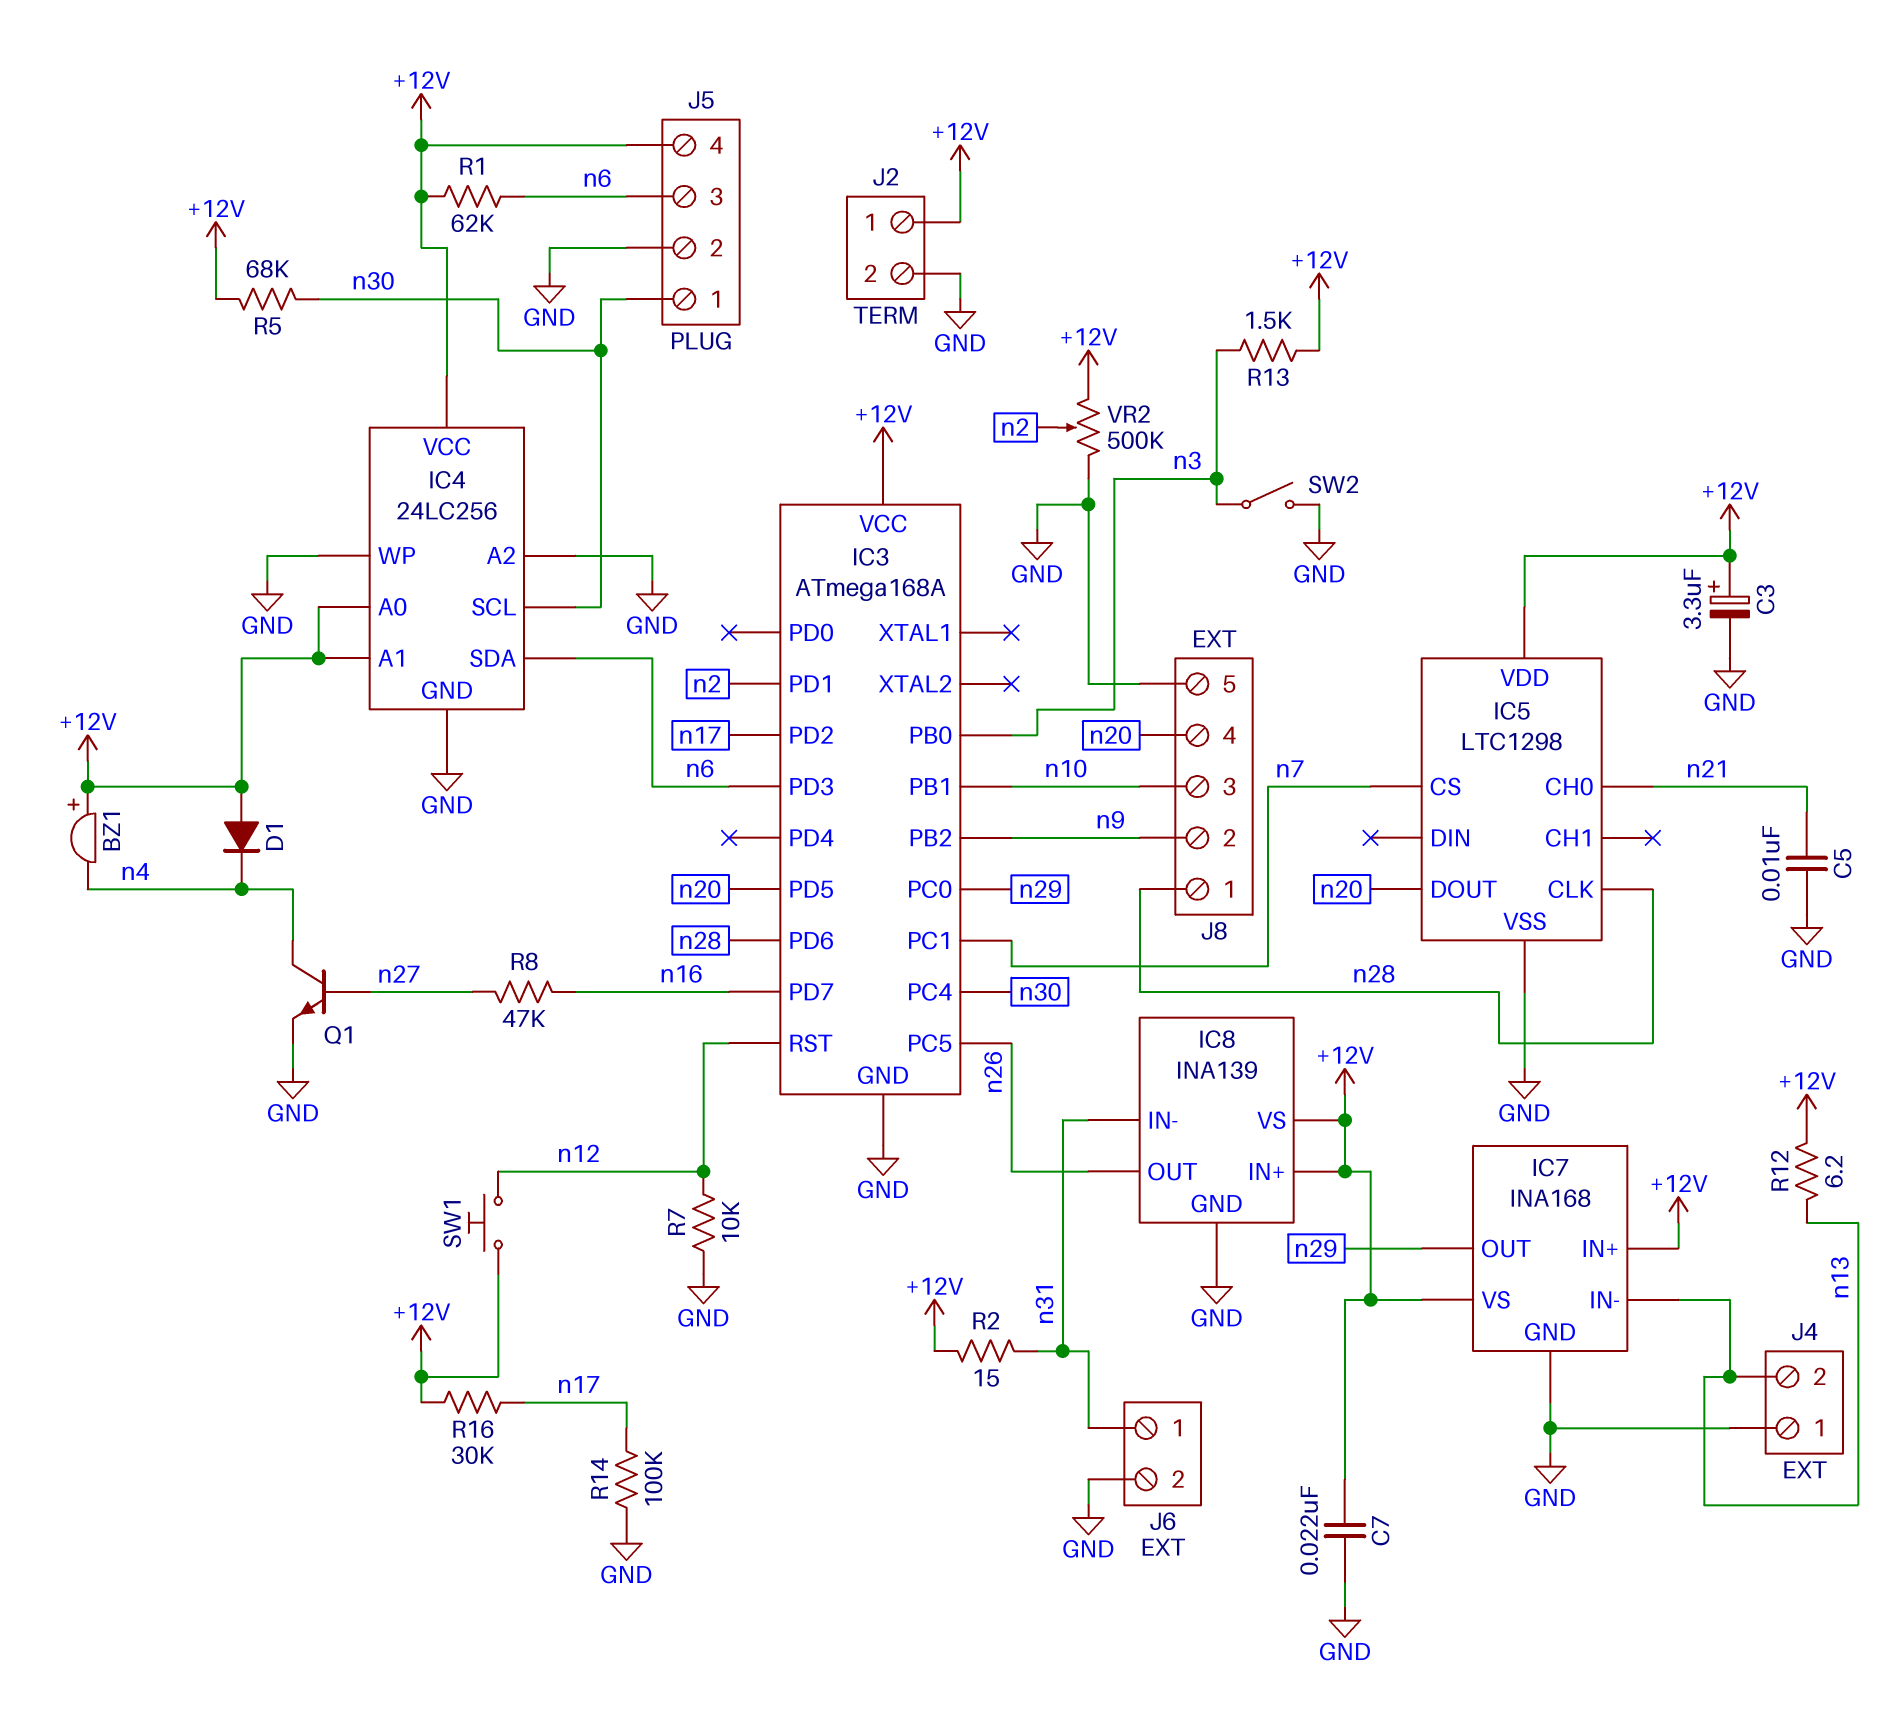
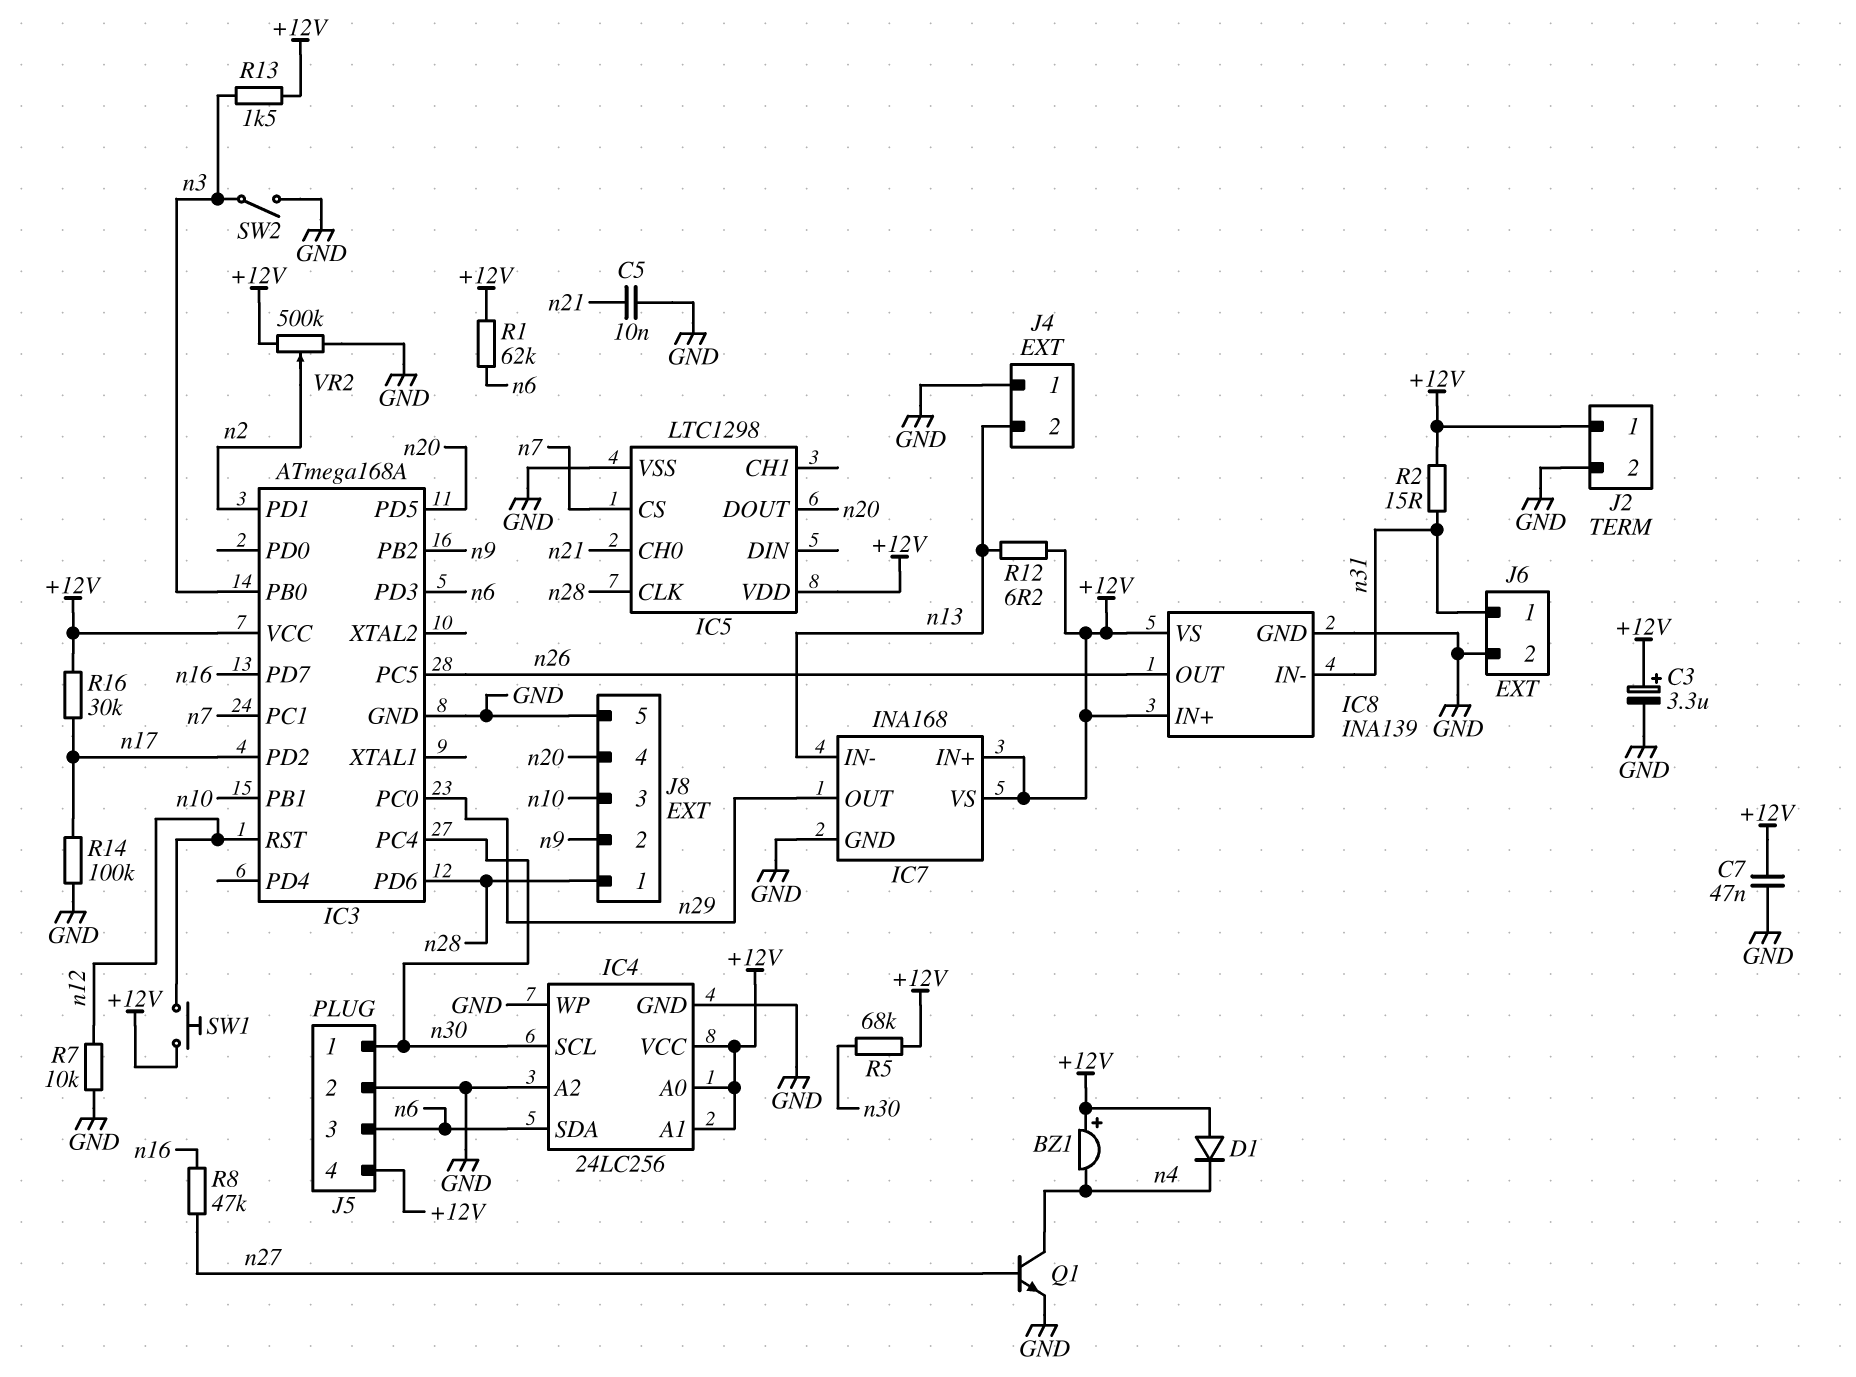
C7: 22nF (+12V, GND) -> 47nF (+12V, GND)

